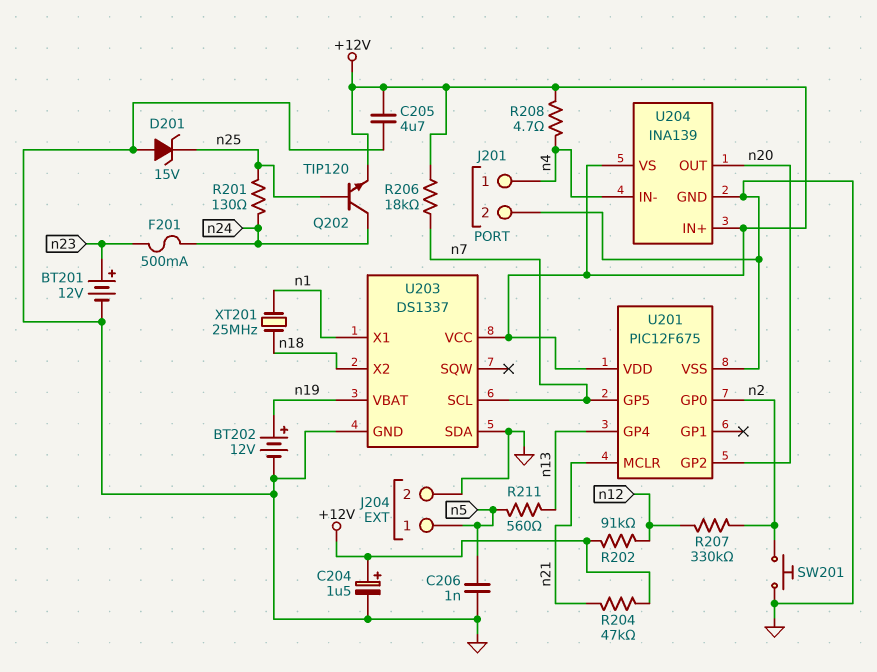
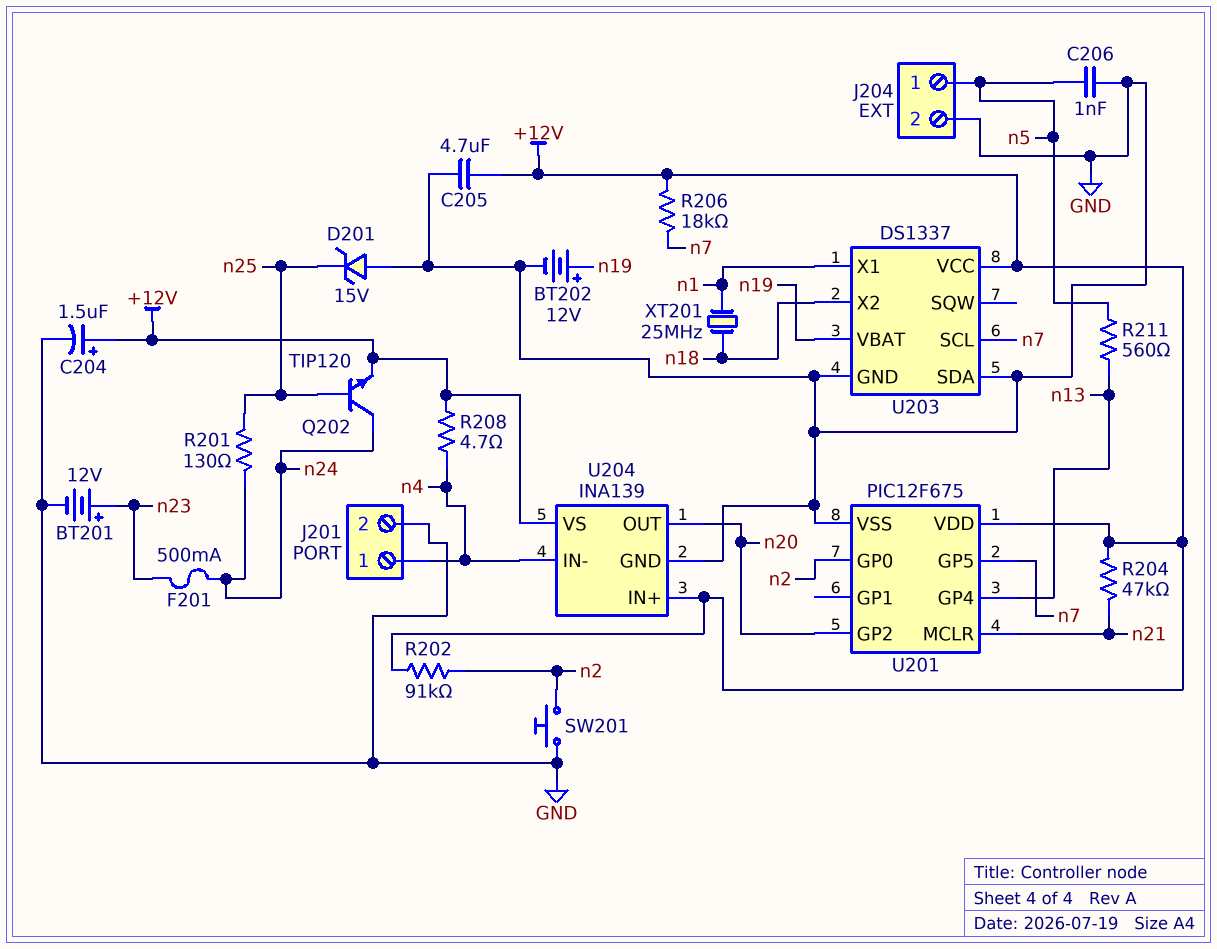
R202: 91k (+12V, n12) -> 91k (+12V, n2)
R207: 330k (n2, n12) -> none

